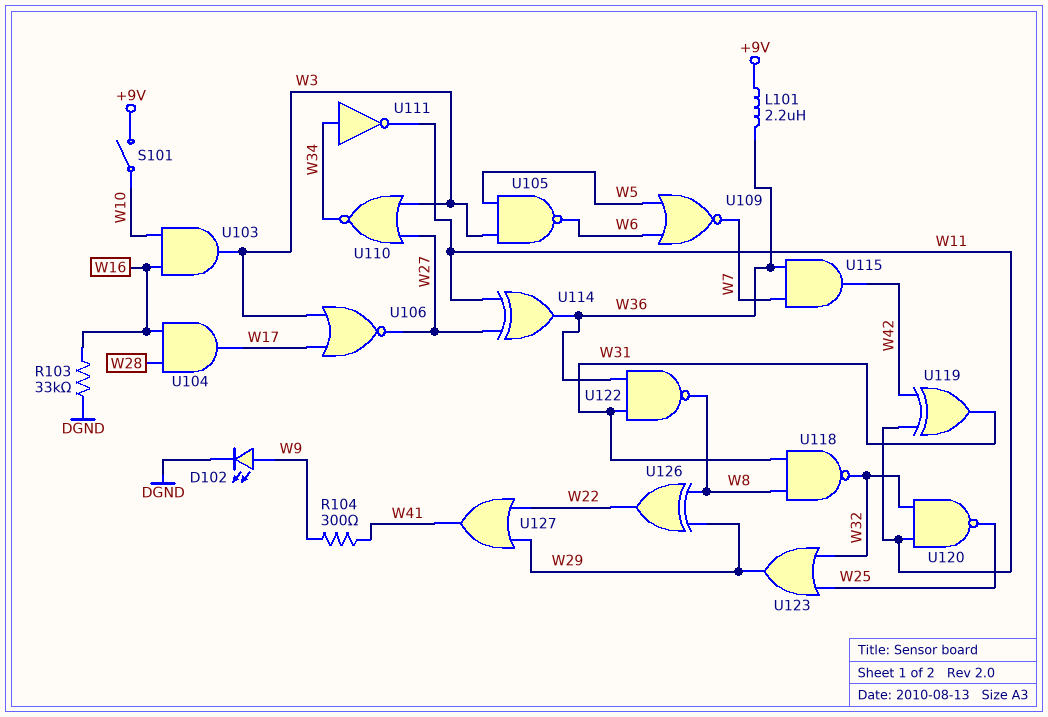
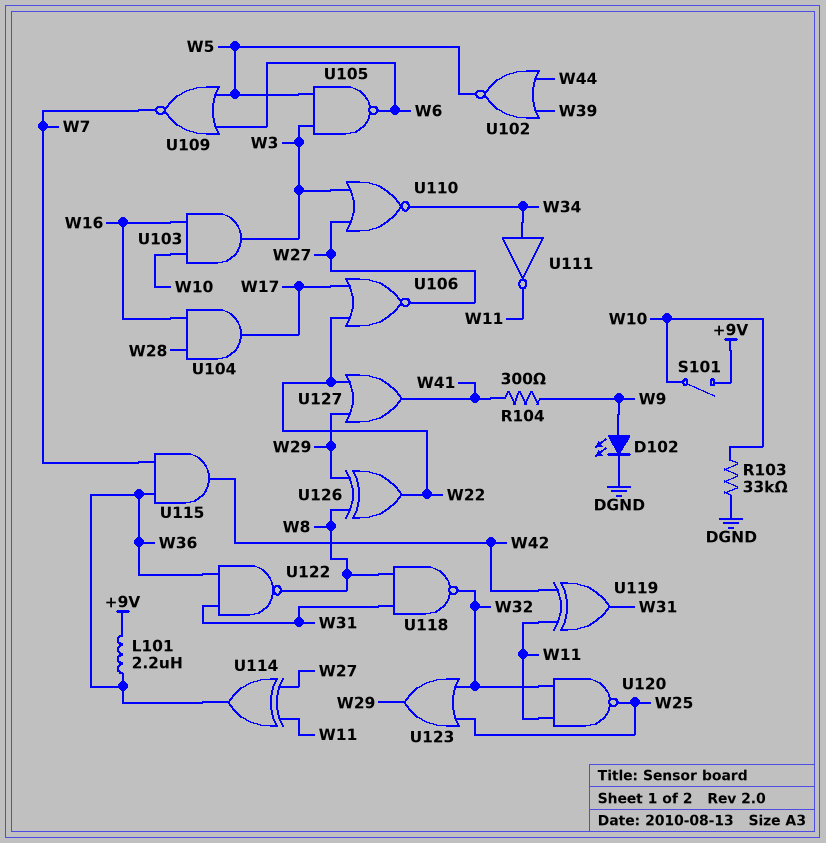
R103: 33k (DGND, W16) -> 33k (DGND, W10)
U102: none -> NOR (in W39, in W44, out W5)
U106: NOR (in W3, in W17, out W27) -> NOR (in W17, in W22, out W27)

